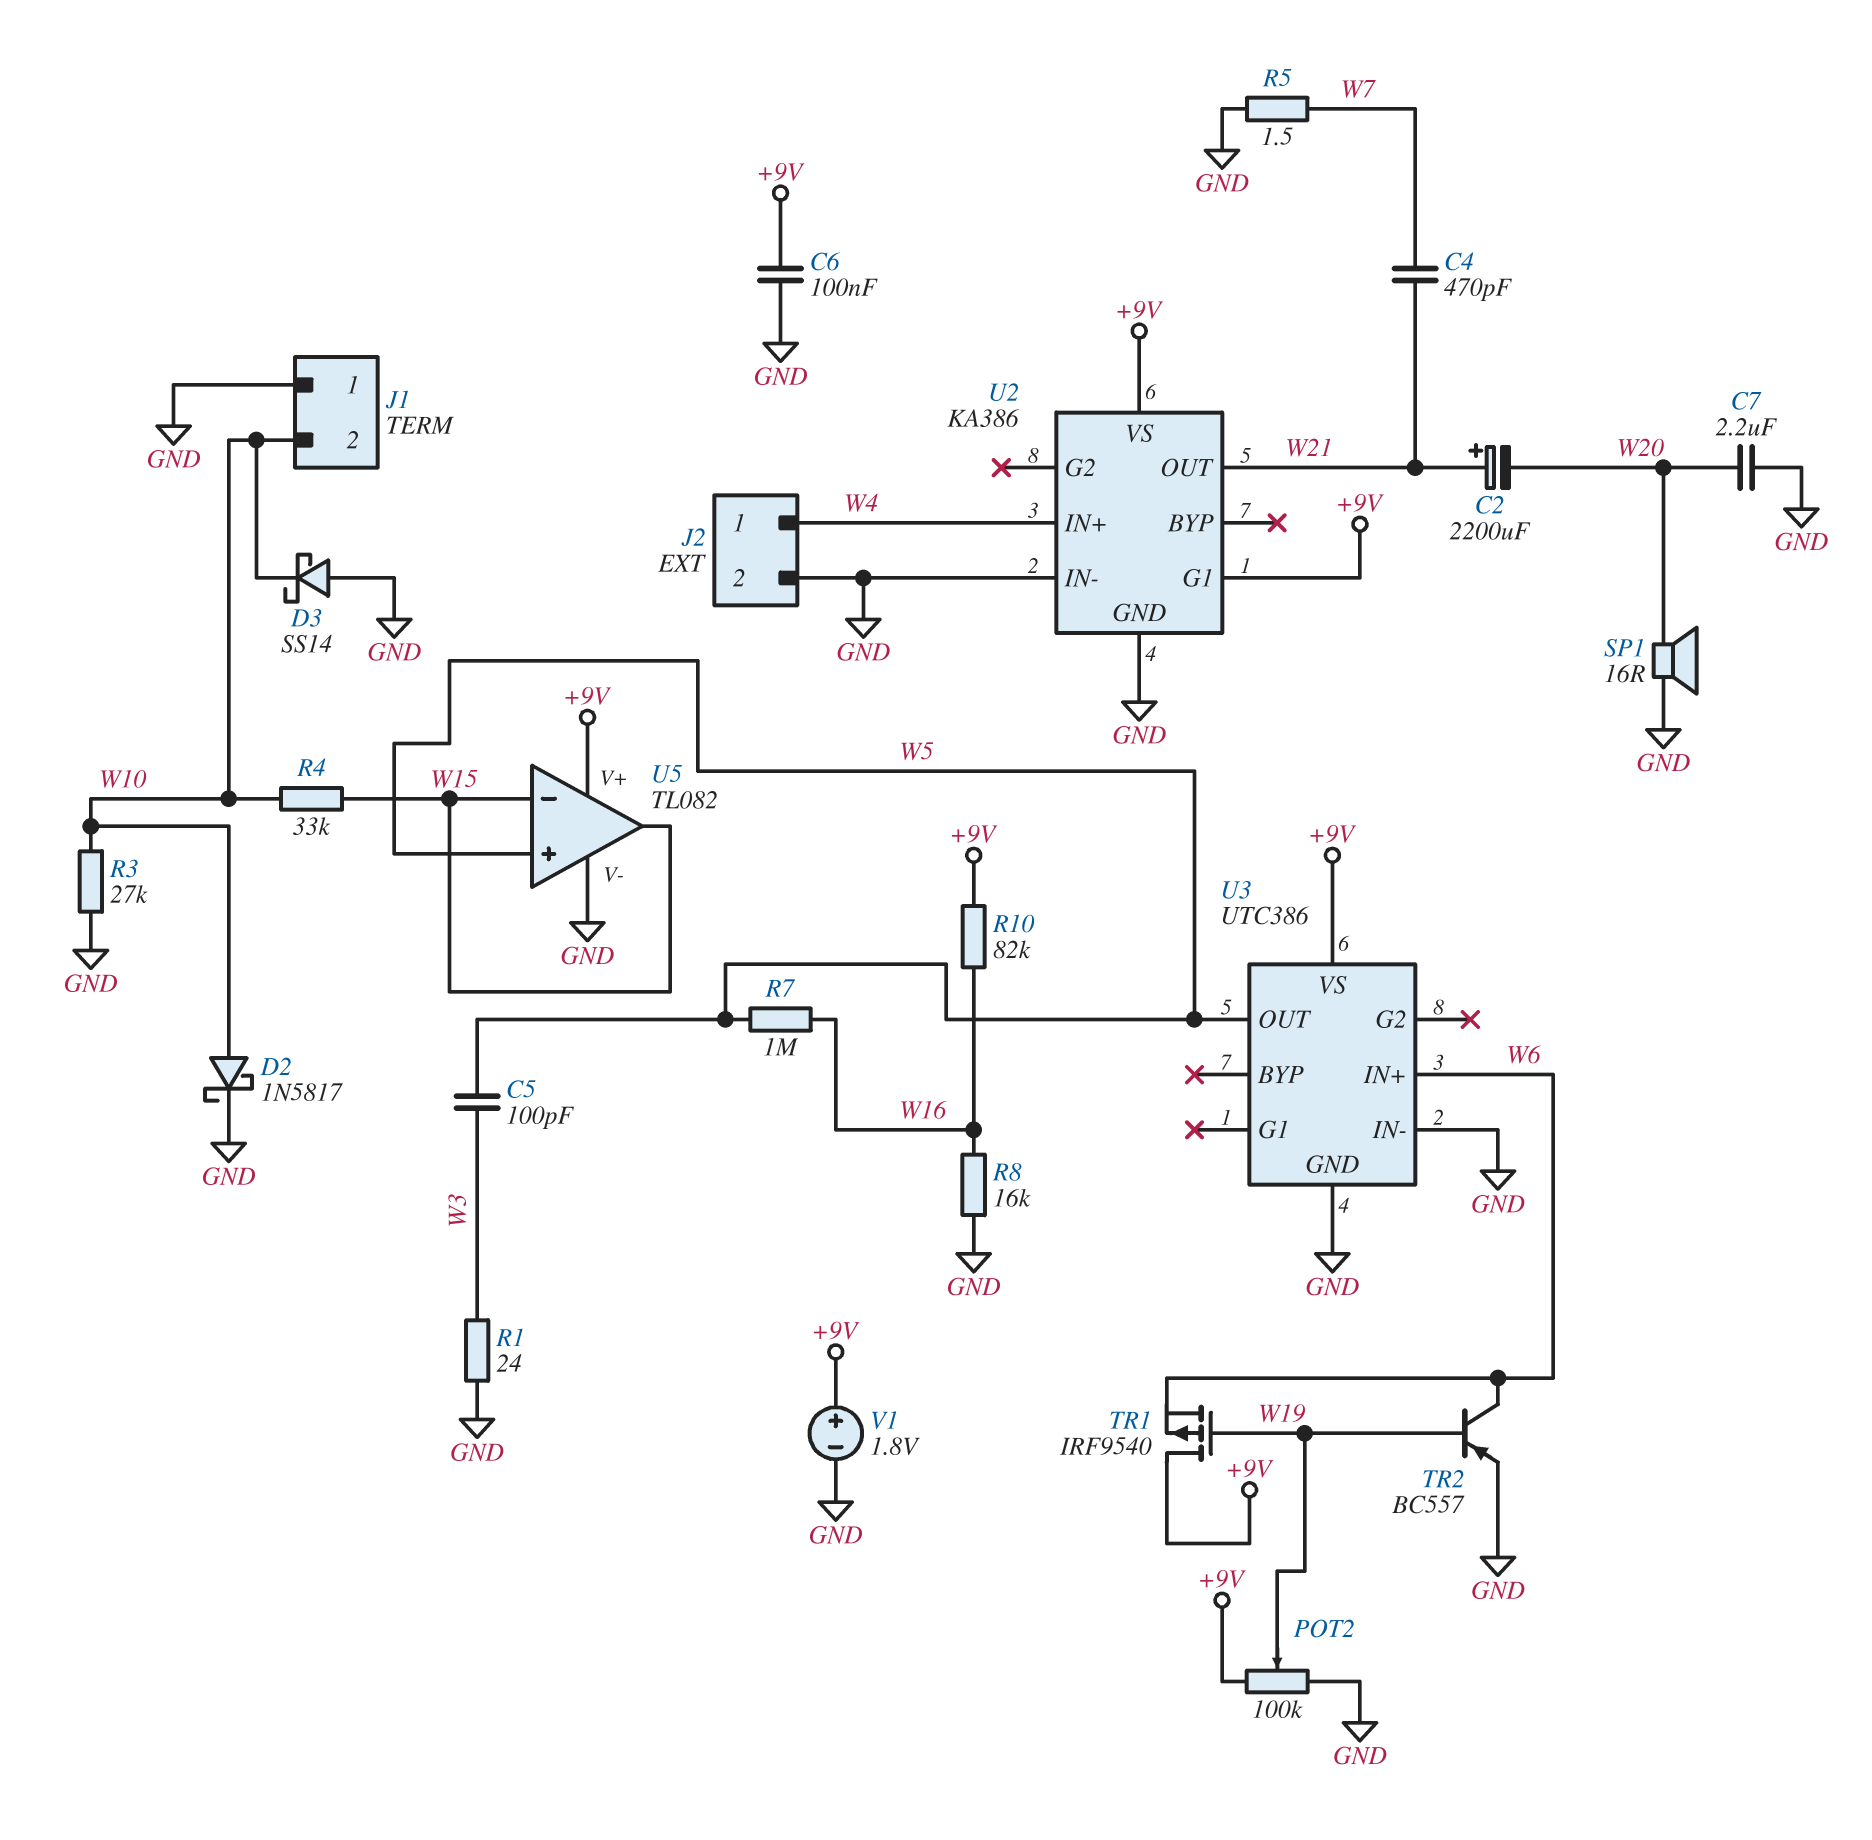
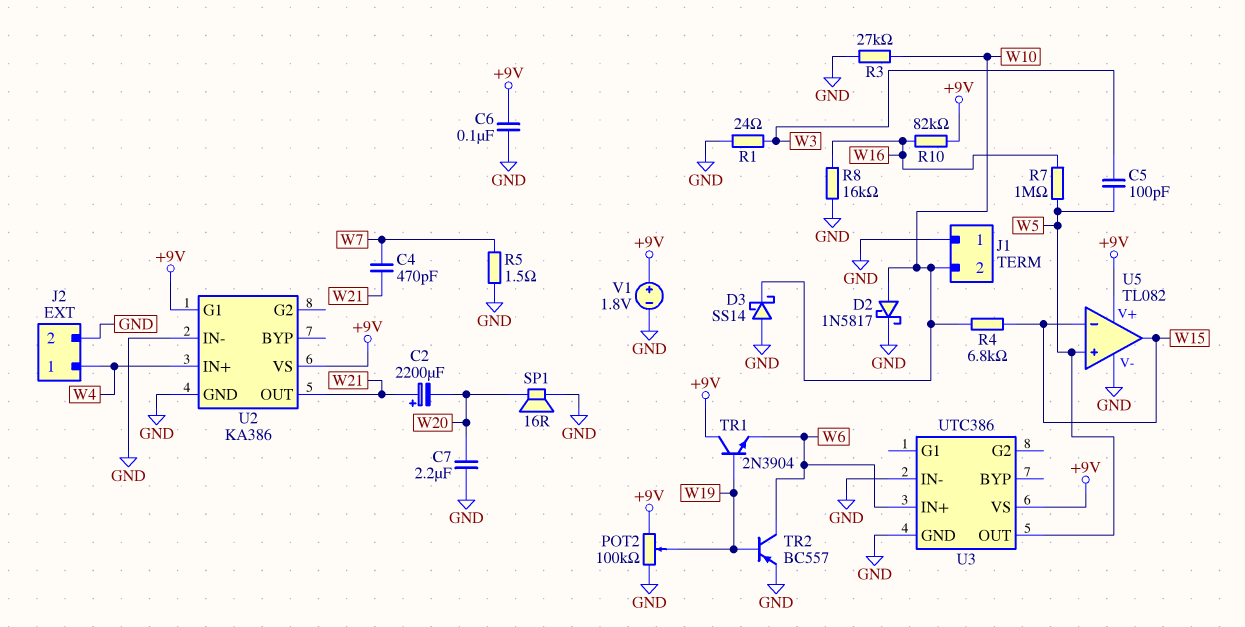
R4: 33k (W10, W15) -> 6.8k (W10, W15)
TR1: PMOS IRF9540 (G W19, D +9V, S W6) -> NPN 2N3904 (B W19, C +9V, E W6)

